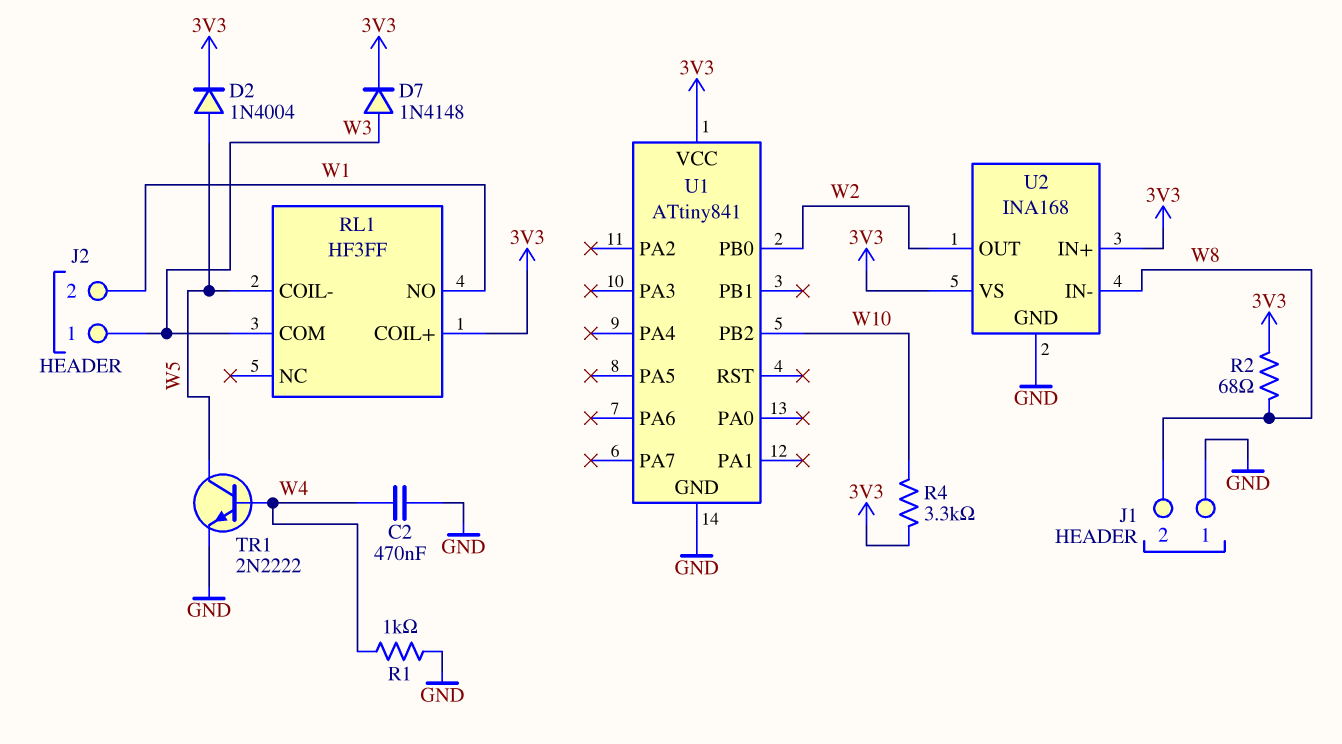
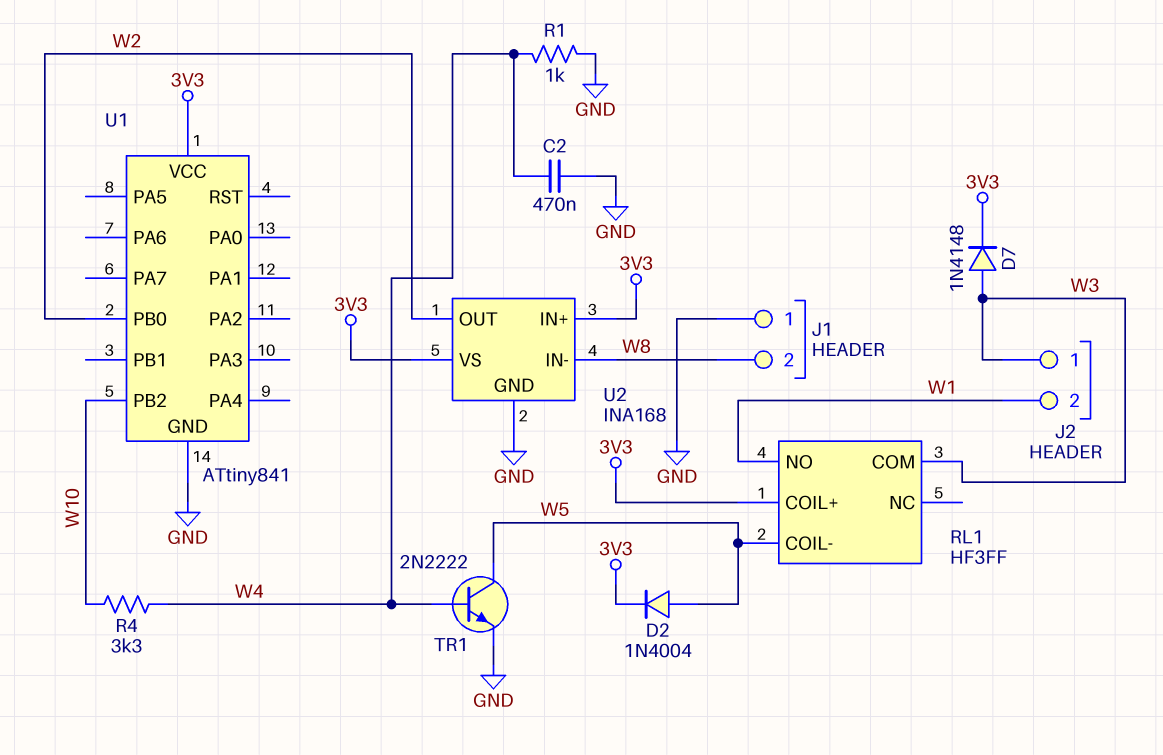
R2: 68 (3V3, W8) -> none
R4: 3.3k (3V3, W10) -> 3.3k (W4, W10)

